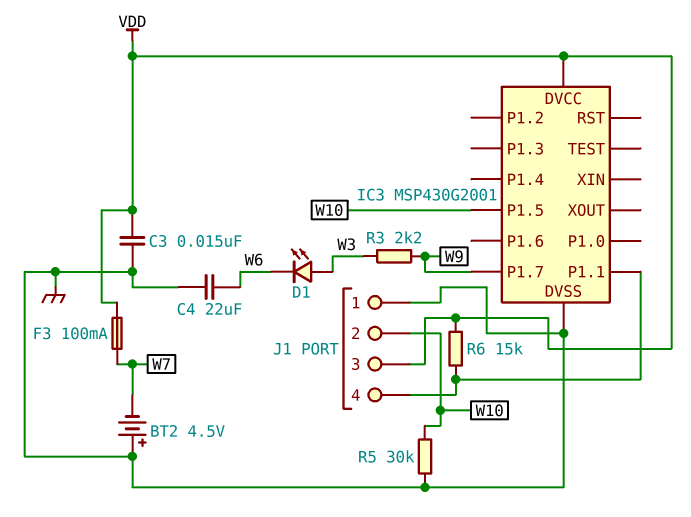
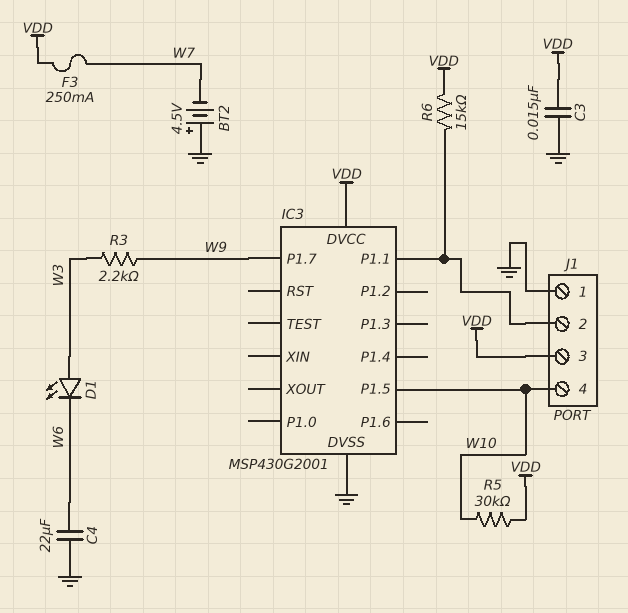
F3: 100mA (VDD, W7) -> 250mA (VDD, W7)
J1 pin 2: W10 -> IC3/P1.1
J1 pin 4: IC3/P1.1 -> W10
R5: 30k (GND, W10) -> 30k (VDD, W10)

